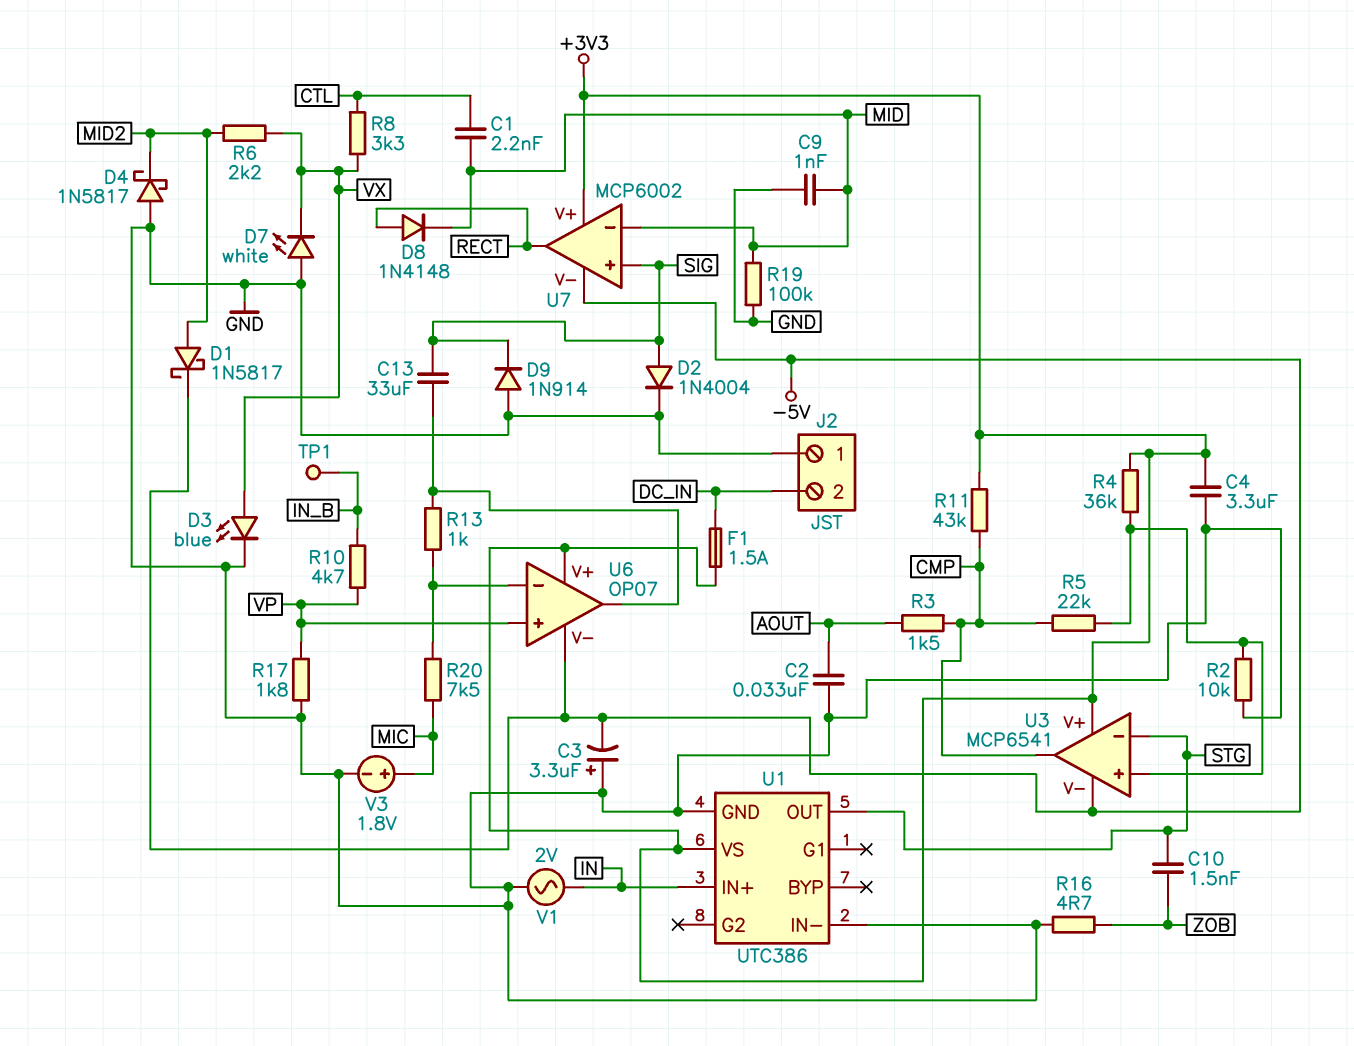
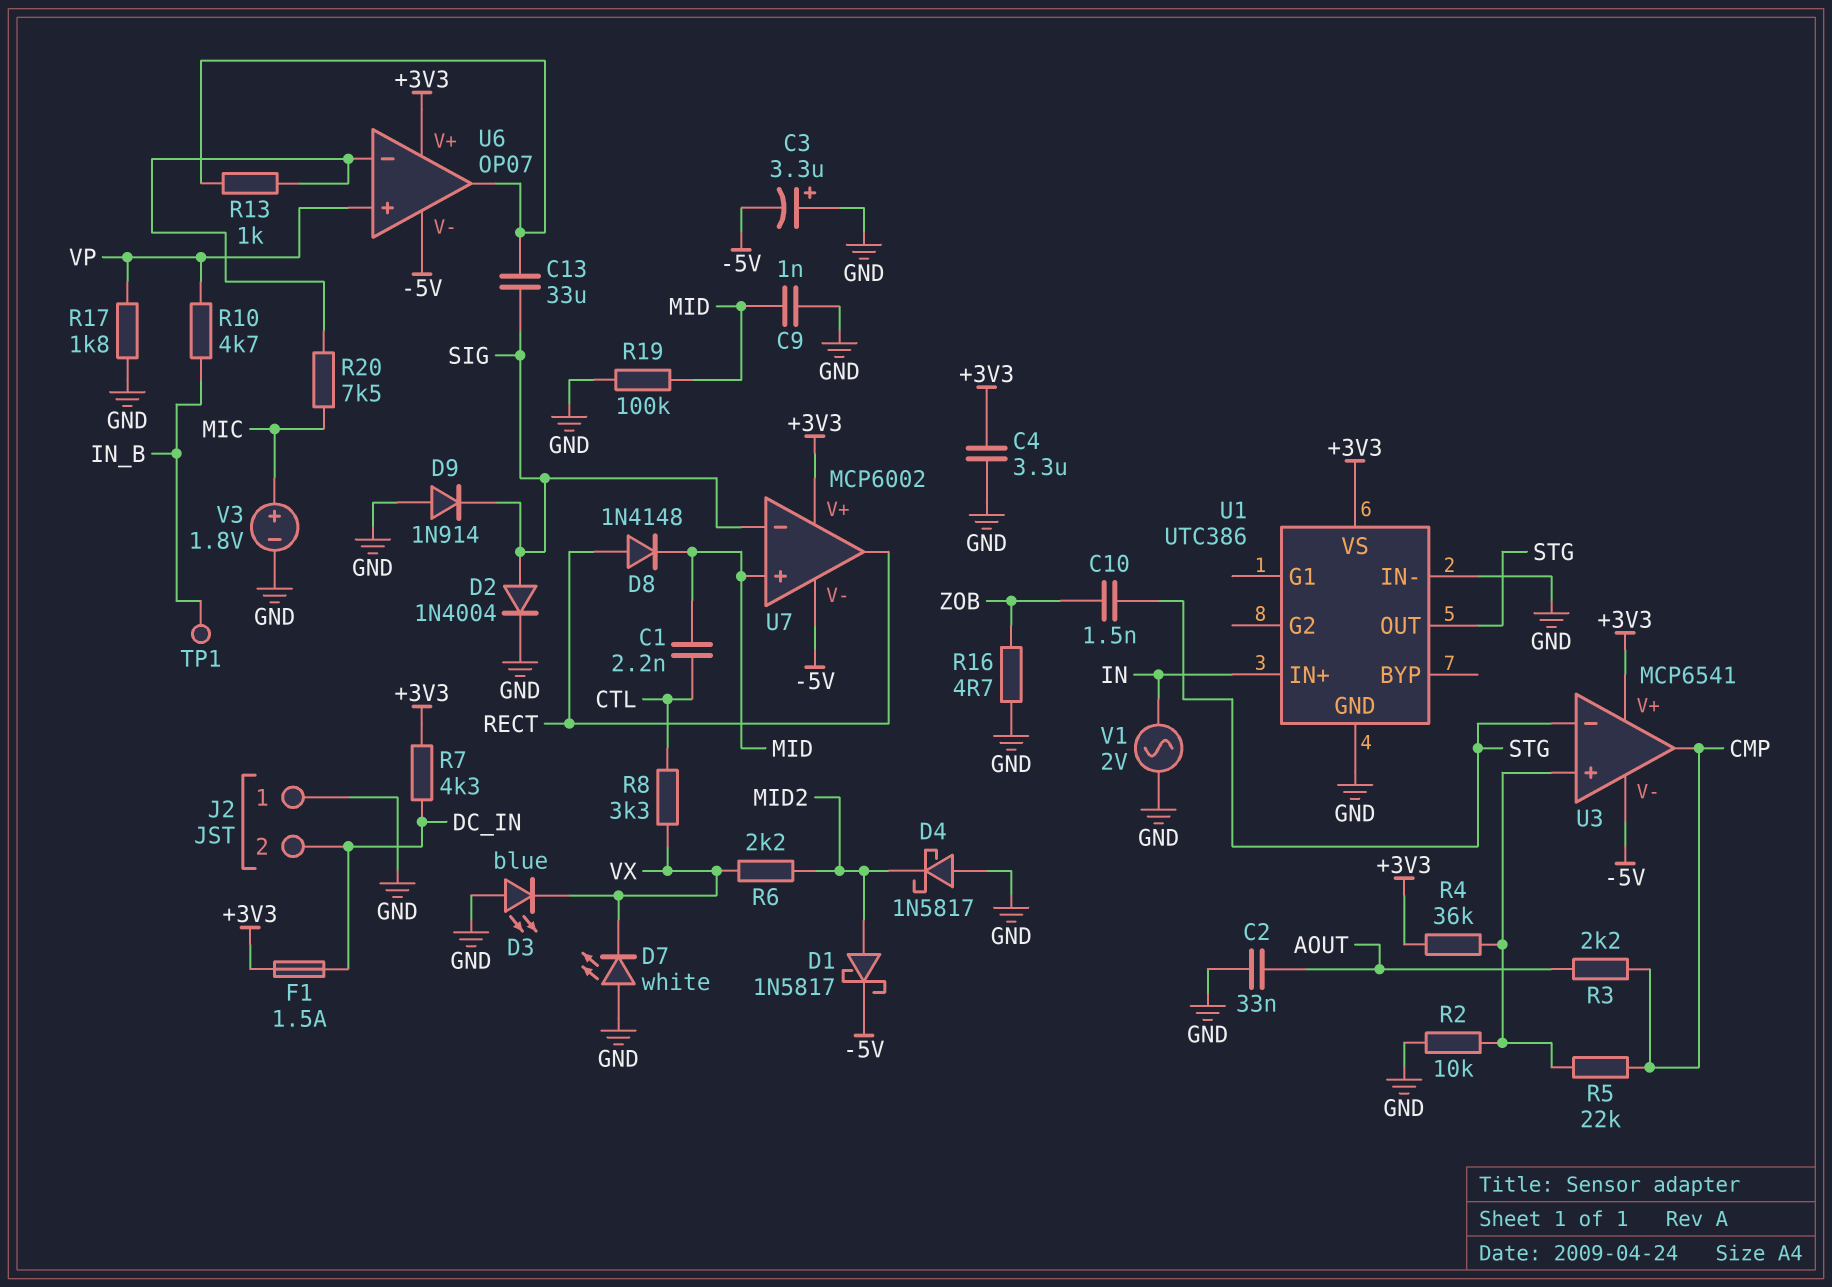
D3: LED blue (A VX, K GND) -> LED blue (A GND, K VX)
R3: 1.5k (AOUT, CMP) -> 2.2k (AOUT, CMP)
R7: none -> 4.3k (+3V3, DC_IN)
R11: 43k (+3V3, CMP) -> none
U7 pin in+: SIG -> MID
U7 pin in-: MID -> SIG

